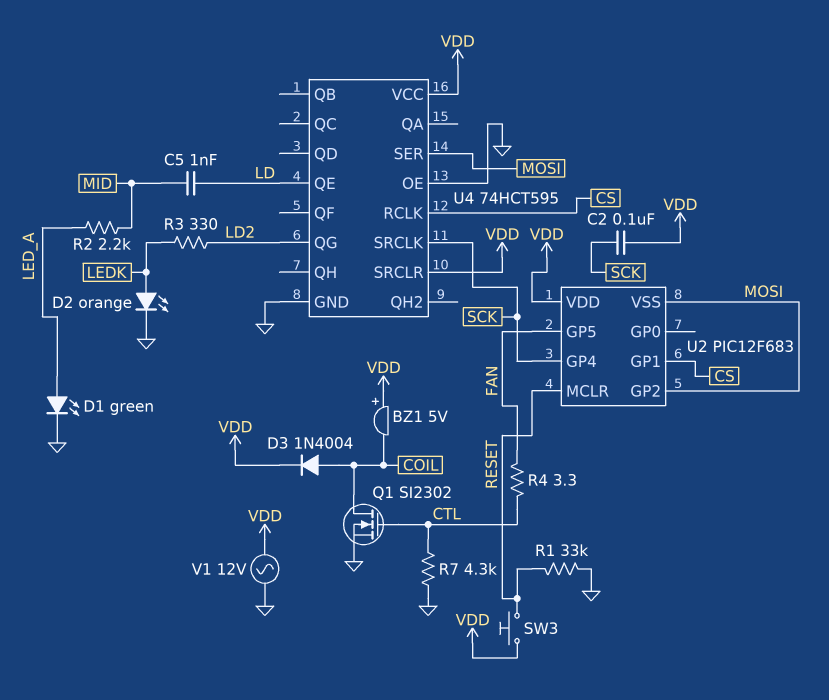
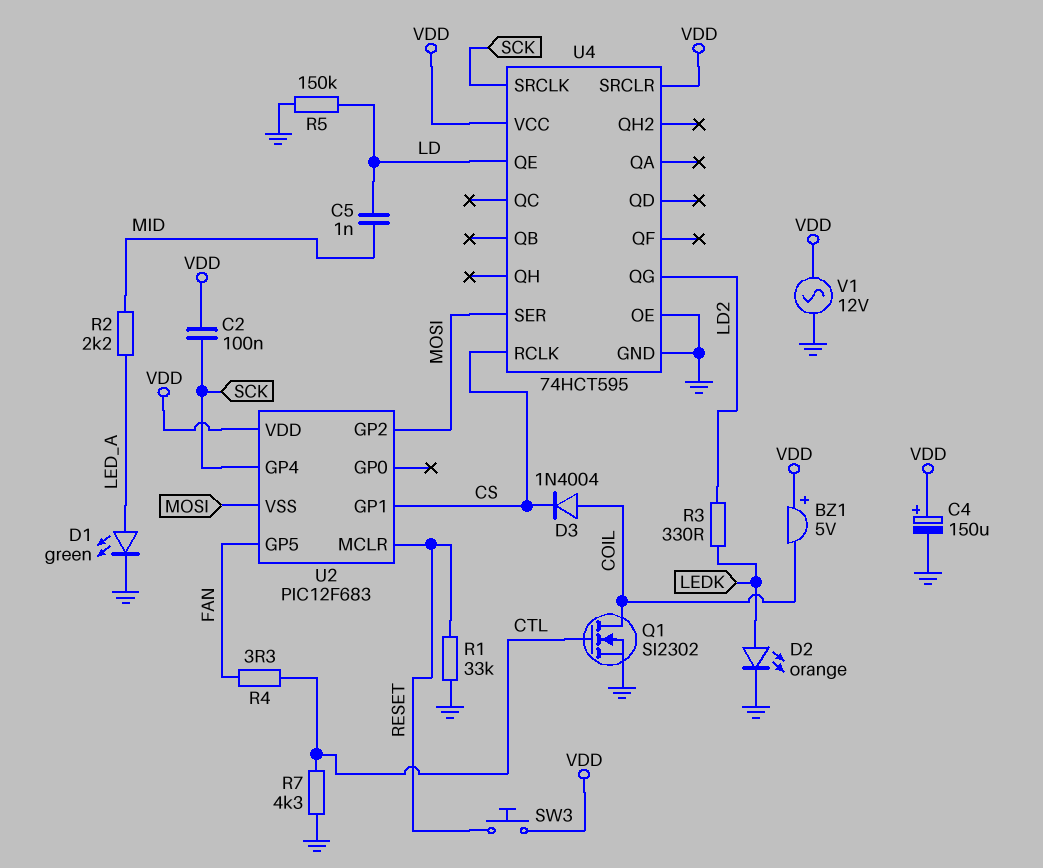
C4: none -> 150uF (plus VDD, minus GND)
D3: diode 1N4004 (A COIL, K VDD) -> diode 1N4004 (A COIL, K CS)
R5: none -> 150k (GND, LD)

